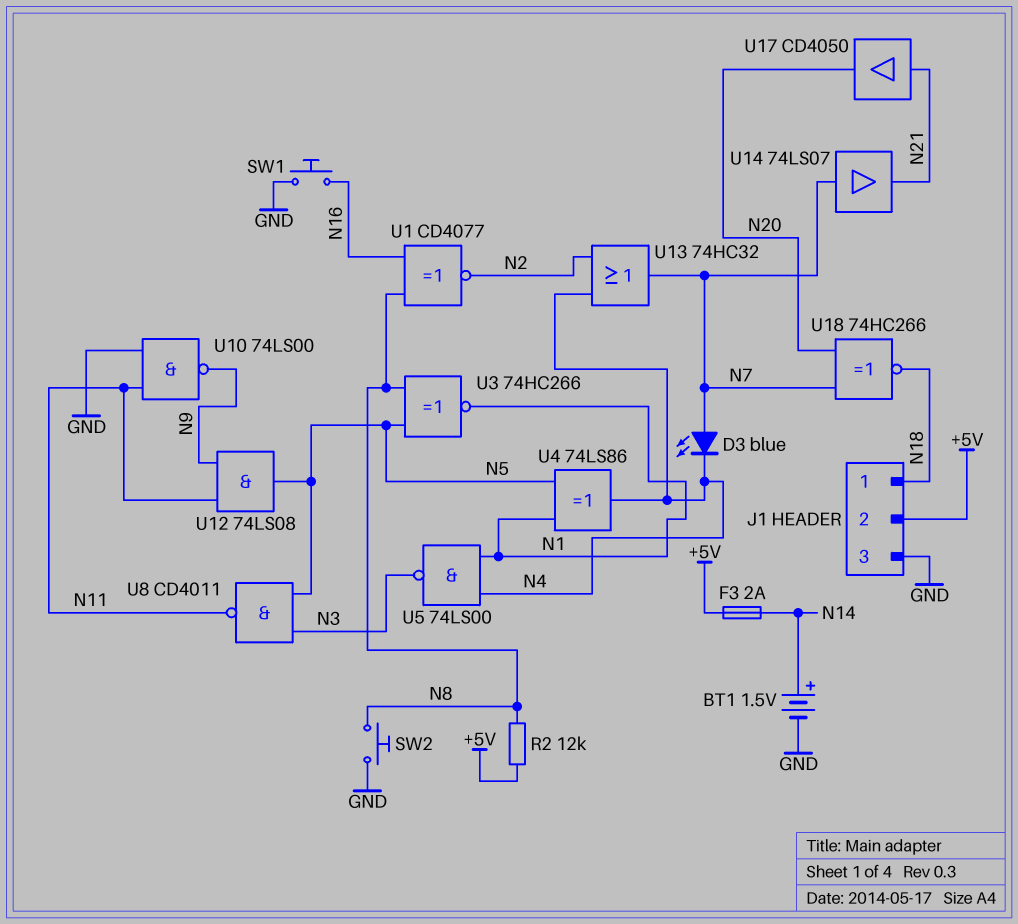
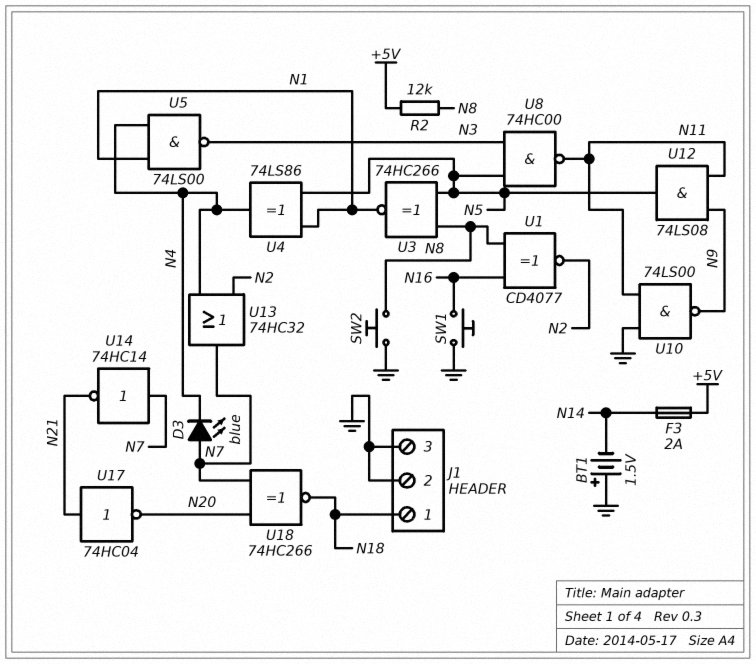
BT1: 1.5V (plus N14, minus GND) -> 1.5V (plus GND, minus N14)
J1 pin 2: +5V -> GND
U8: NAND CD4011 (in N3, in N5, out N11) -> NAND 74HC00 (in N3, in N5, out N11)
U14: buffer 74LS07 (in N7, out N21) -> NOT 74HC14 (in N7, out N21)
U17: buffer CD4050 (in N21, out N20) -> NOT 74HC04 (in N21, out N20)

